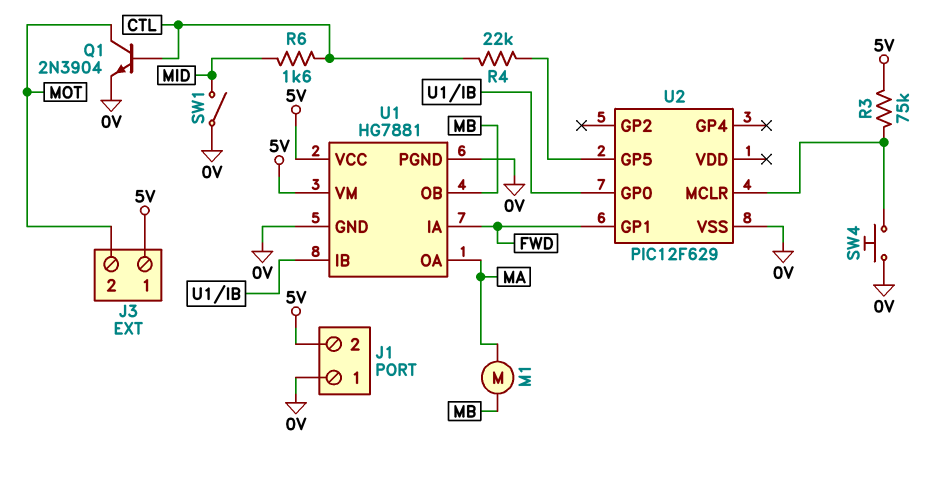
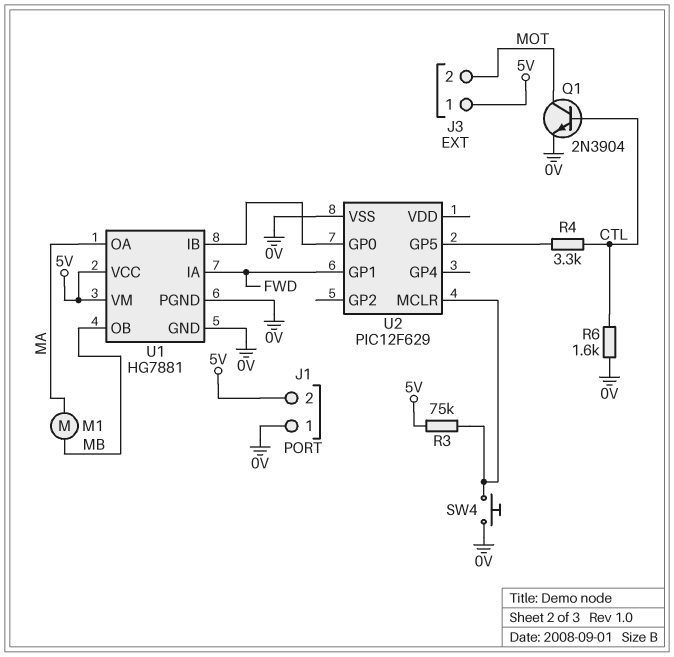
R4: 22k (CTL, U2/GP5) -> 3.3k (CTL, U2/GP5)
R6: 1.6k (CTL, MID) -> 1.6k (0V, CTL)
SW1: switch (0V, MID) -> none

